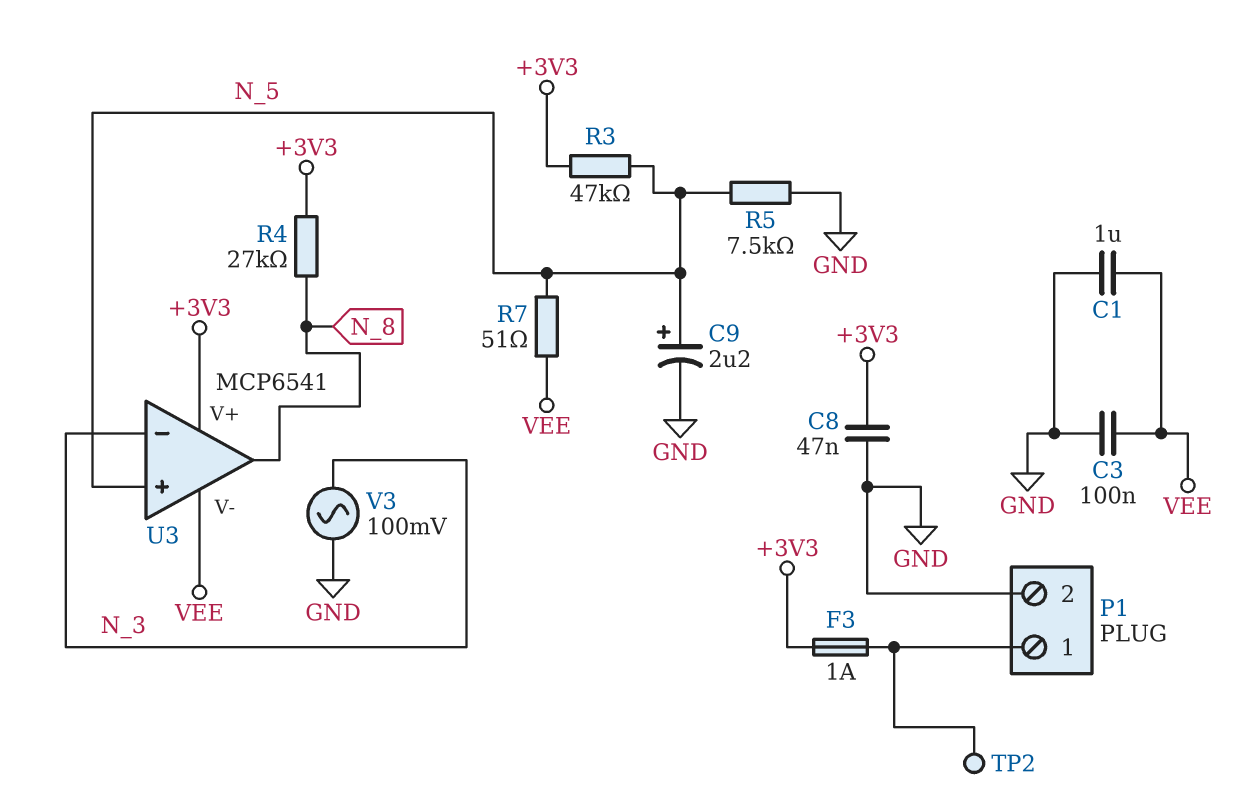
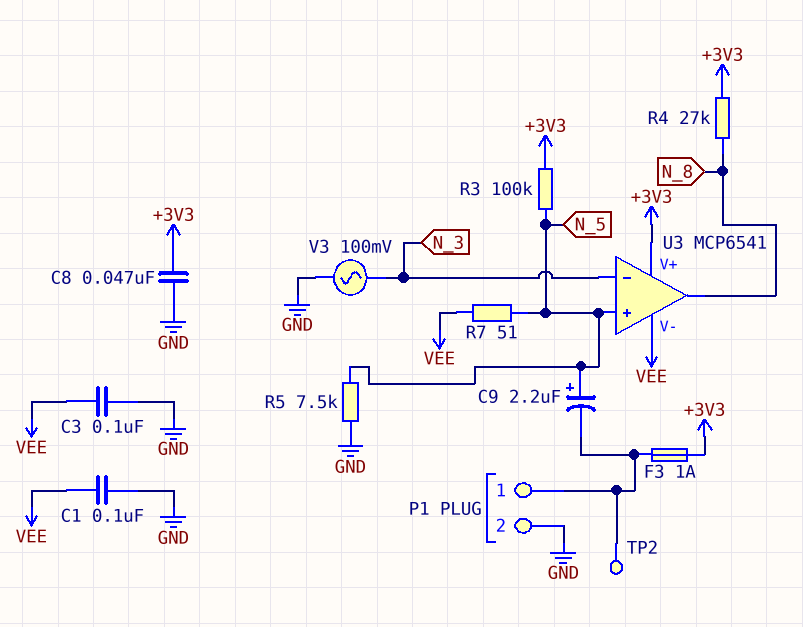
C1: 1uF (GND, VEE) -> 100nF (GND, VEE)
C9: 2.2uF (plus N_5, minus GND) -> 2.2uF (plus N_5, minus P1/1)
R3: 47k (+3V3, N_5) -> 100k (+3V3, N_5)

